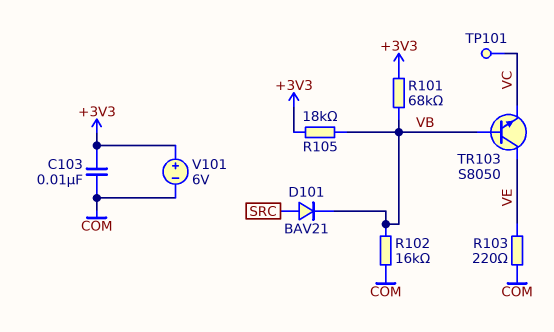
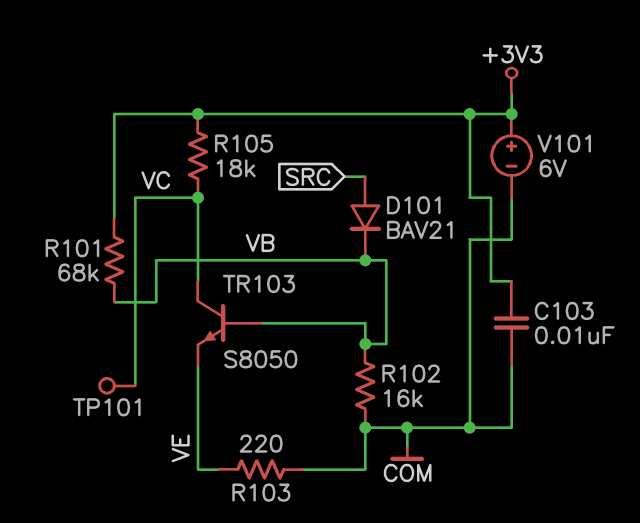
R105: 18k (+3V3, VB) -> 18k (+3V3, VC)
TR103: NPN S8050 (B VB, C VE, E VC) -> NPN S8050 (B VB, C VC, E VE)

